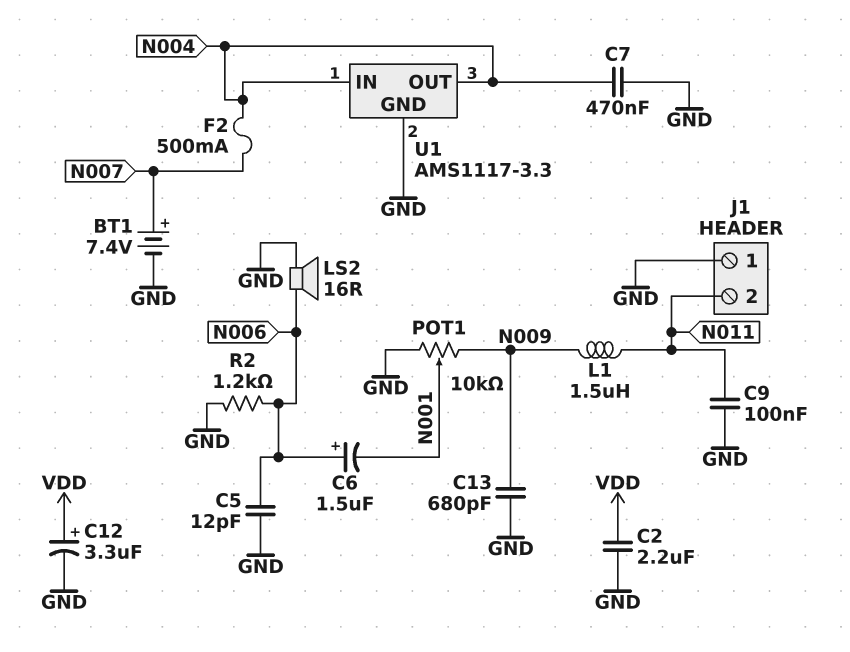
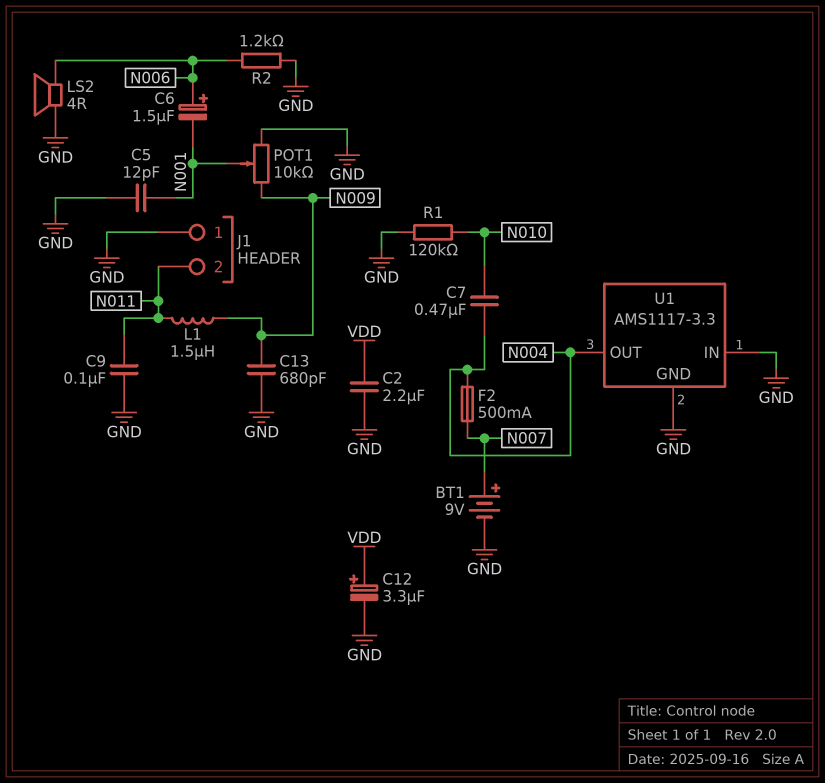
BT1: 7.4V (plus N007, minus GND) -> 9V (plus N007, minus GND)
C5: 12pF (GND, N006) -> 12pF (GND, N001)
C7: 470nF (GND, N004) -> 470nF (N004, N010)
LS2: speaker 16R (GND, N006) -> speaker 4R (GND, N006)
R1: none -> 120k (GND, N010)
U1 pin IN: N004 -> GND

